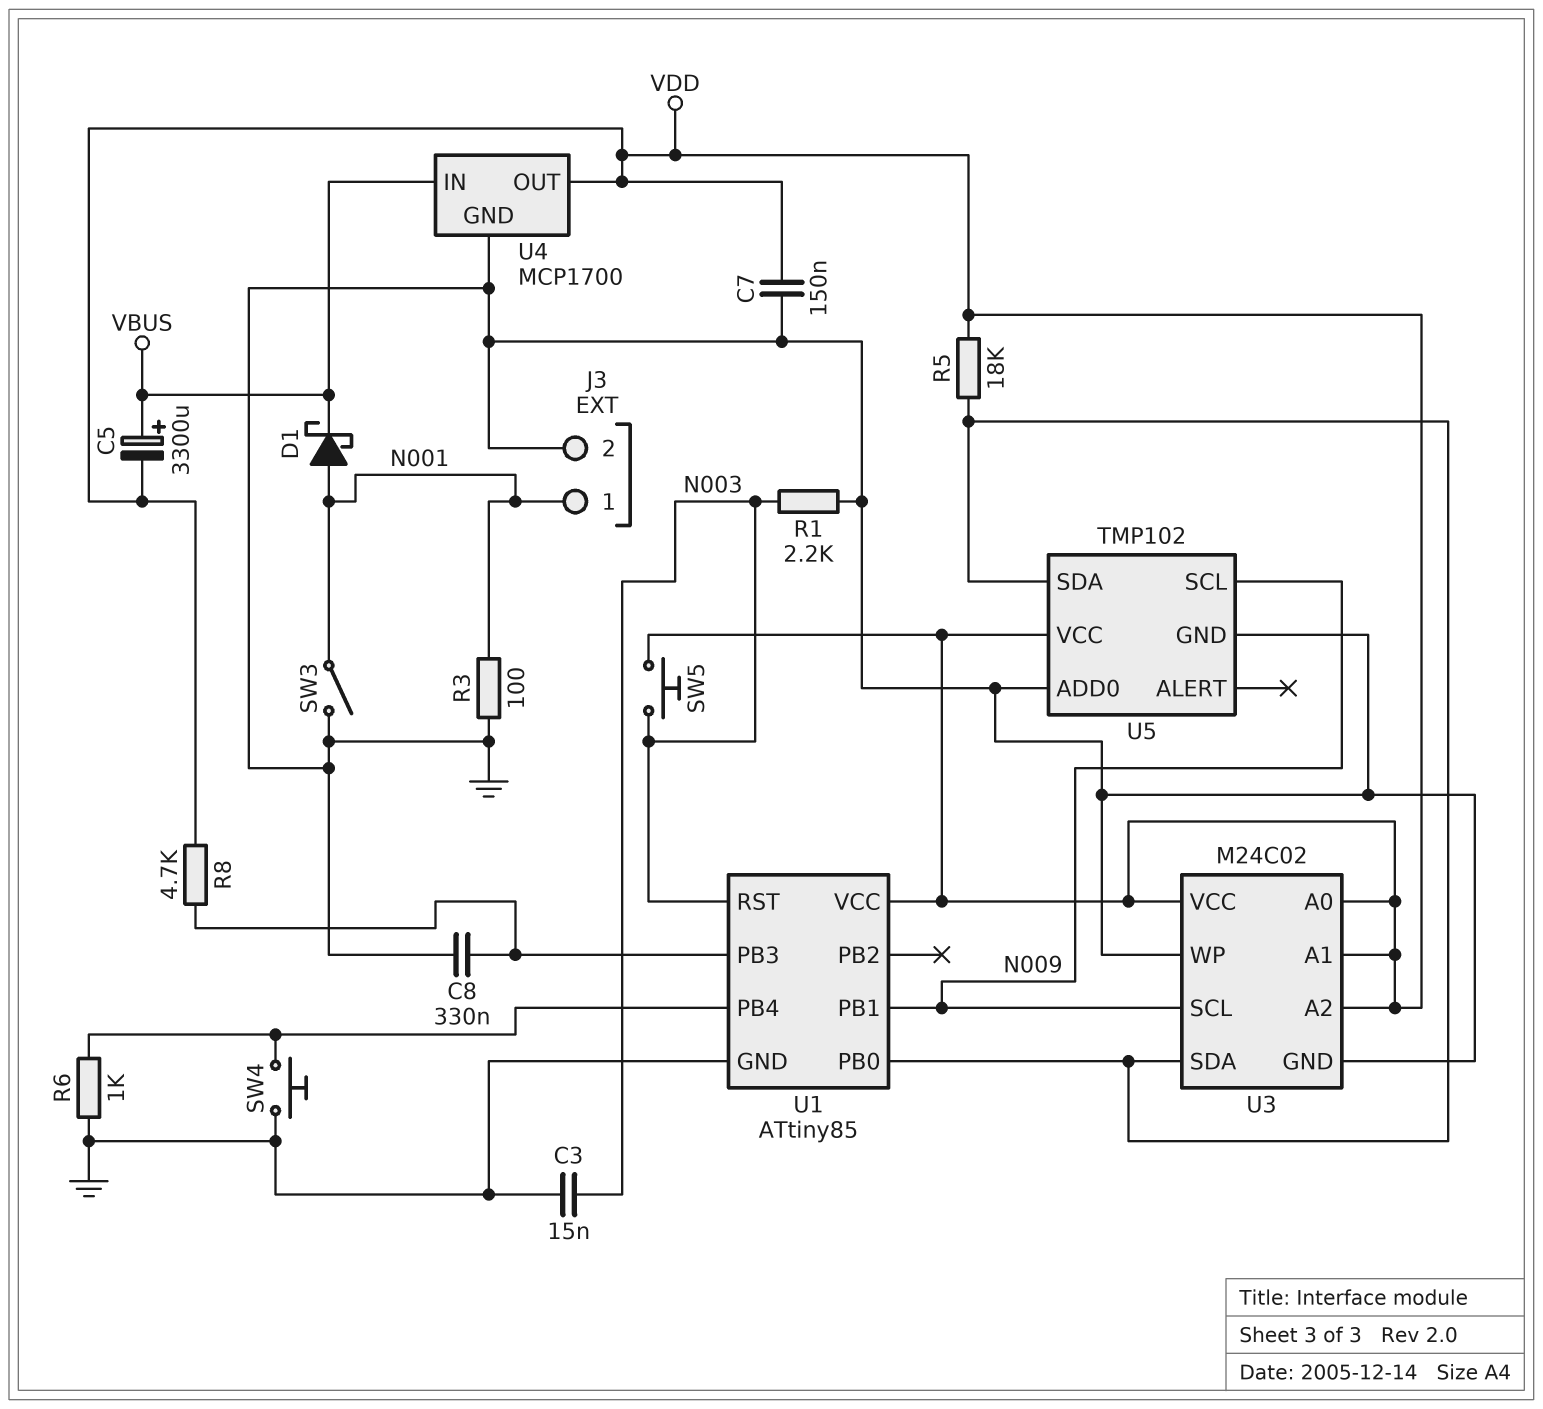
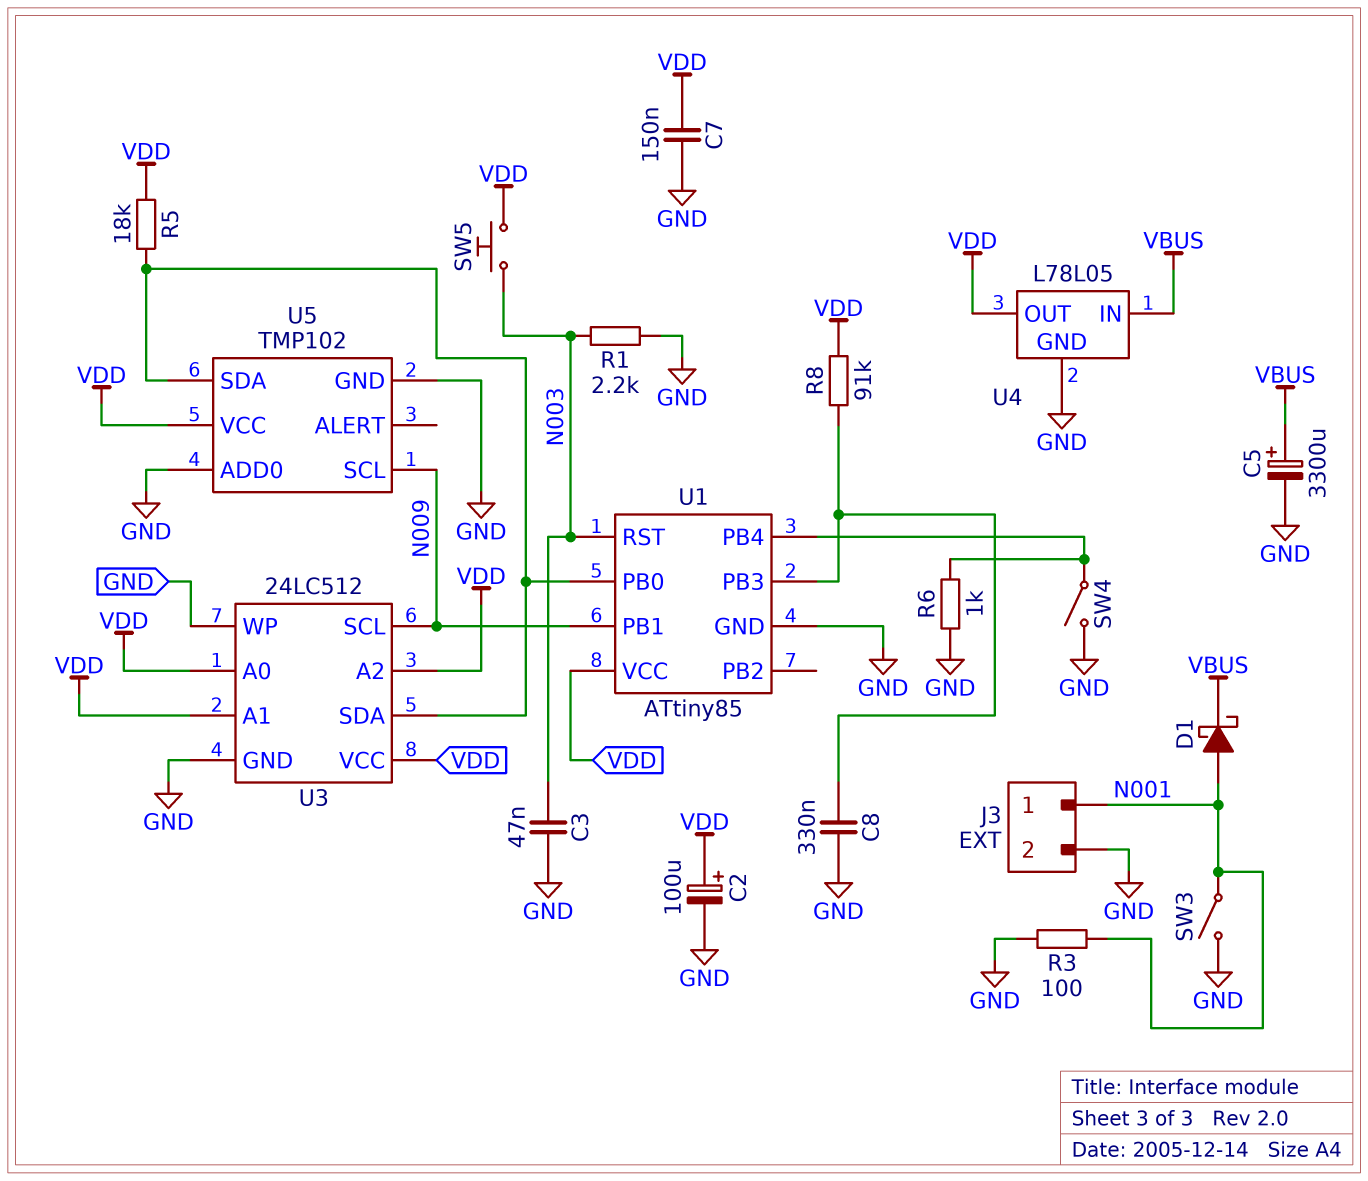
C2: none -> 100uF (plus VDD, minus GND)
C3: 15nF (GND, N003) -> 47nF (GND, N003)
C5: 3300uF (plus VBUS, minus VDD) -> 3300uF (plus VBUS, minus GND)
R8: 4.7k (U1/PB3, VDD) -> 91k (U1/PB3, VDD)
SW4: button (GND, U1/PB4) -> switch (GND, U1/PB4)
U3: M24C02 -> 24LC512
U4: MCP1700 -> L78L05

